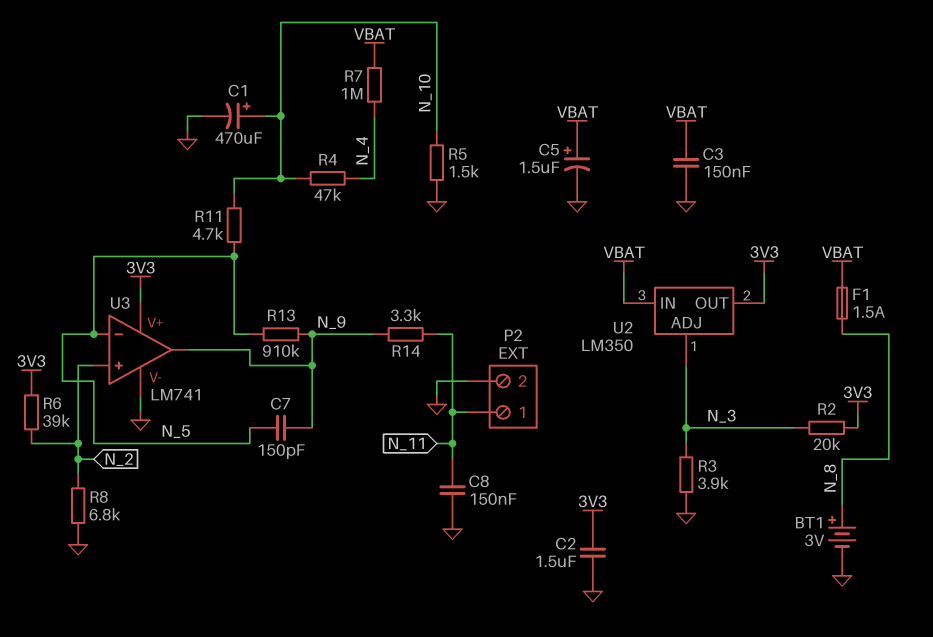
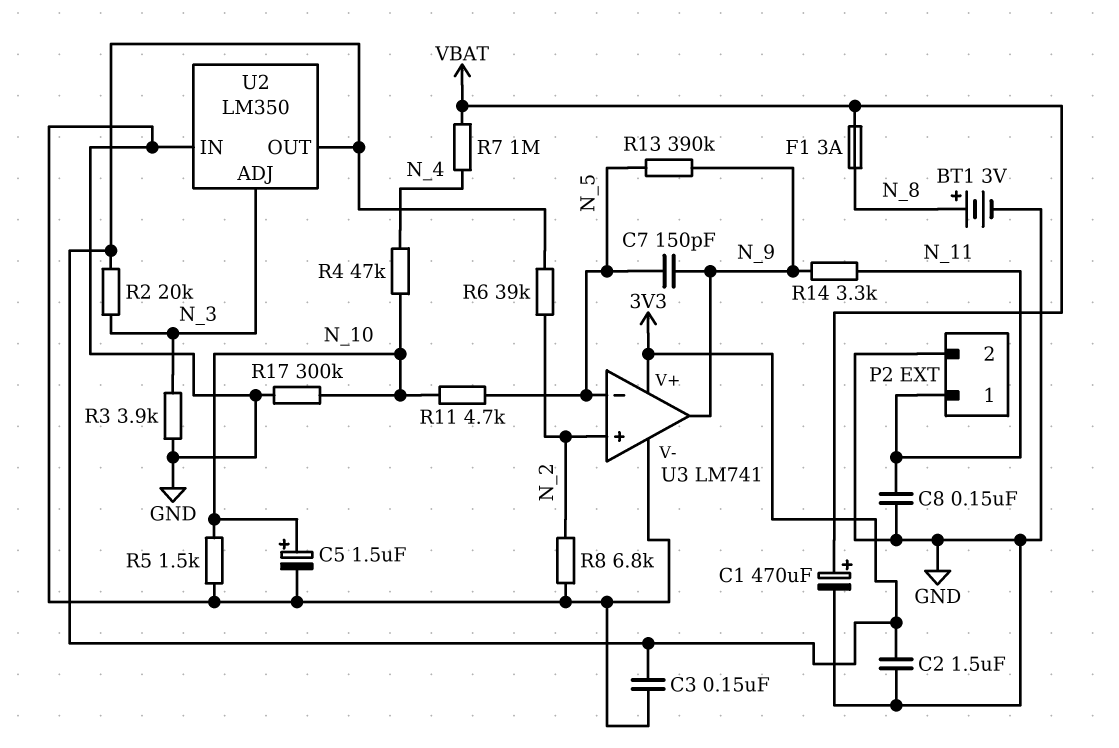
C1: 470uF (plus N_10, minus GND) -> 470uF (plus VBAT, minus GND)
C3: 150nF (GND, VBAT) -> 150nF (3V3, GND)
C5: 1.5uF (plus VBAT, minus GND) -> 1.5uF (plus N_10, minus GND)
F1: 1.5A (N_8, VBAT) -> 3A (N_8, VBAT)
R13: 910k (N_5, N_9) -> 390k (N_5, N_9)
R17: none -> 300k (GND, N_10)
U2 pin IN: VBAT -> GND

